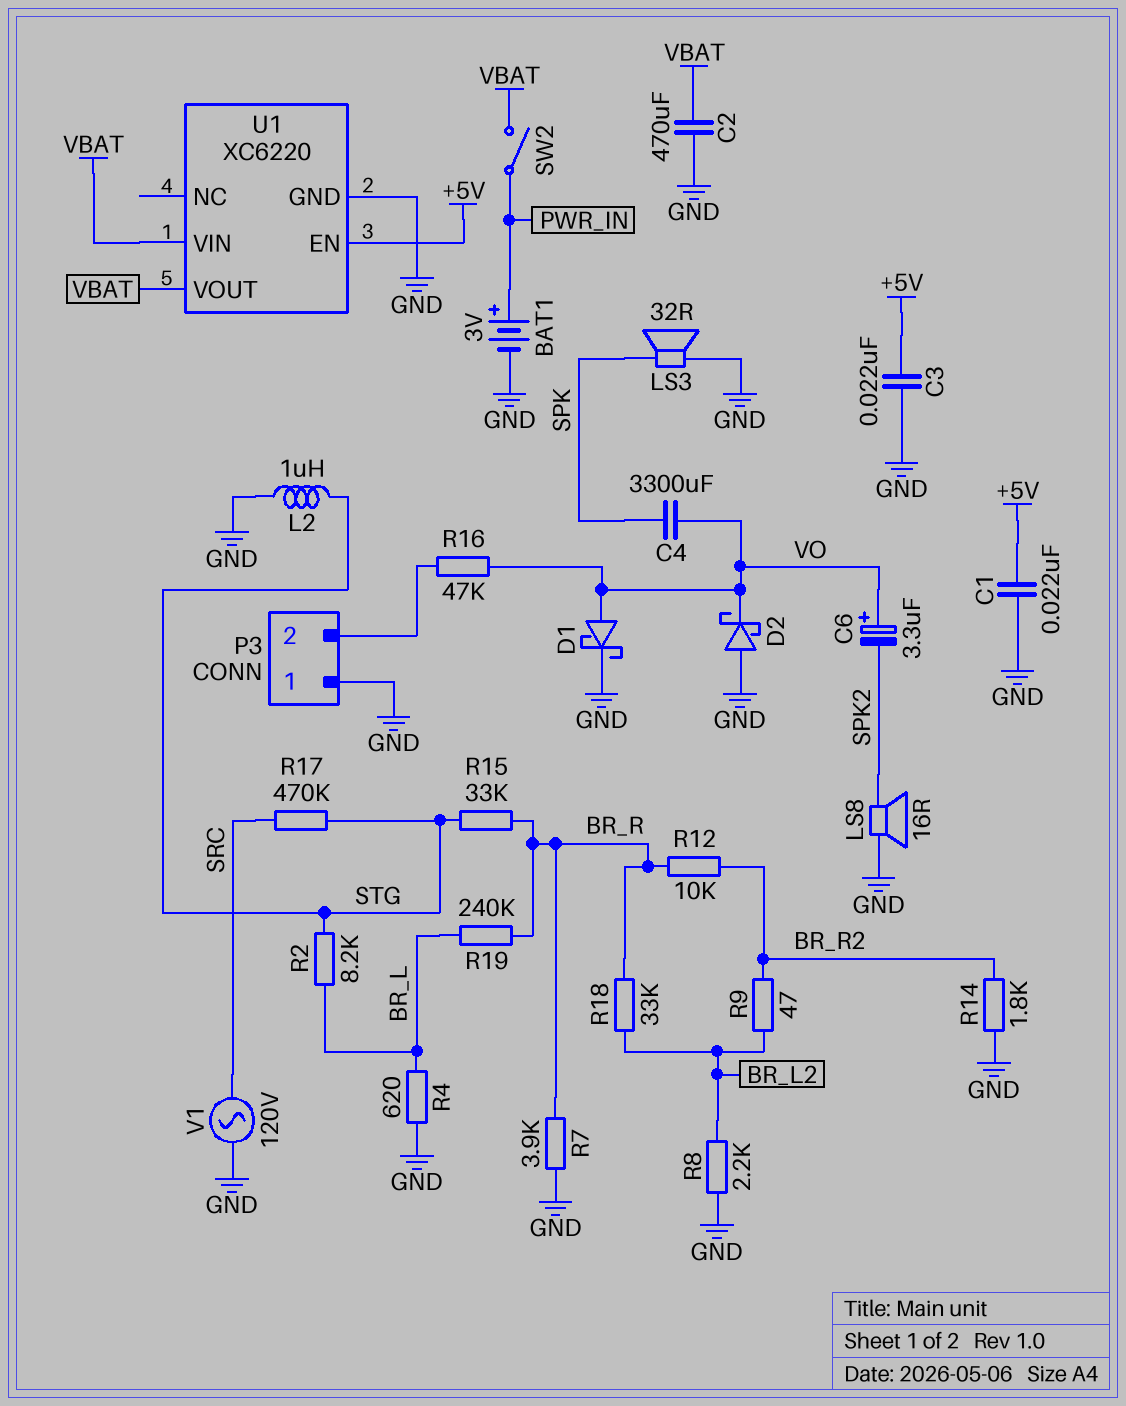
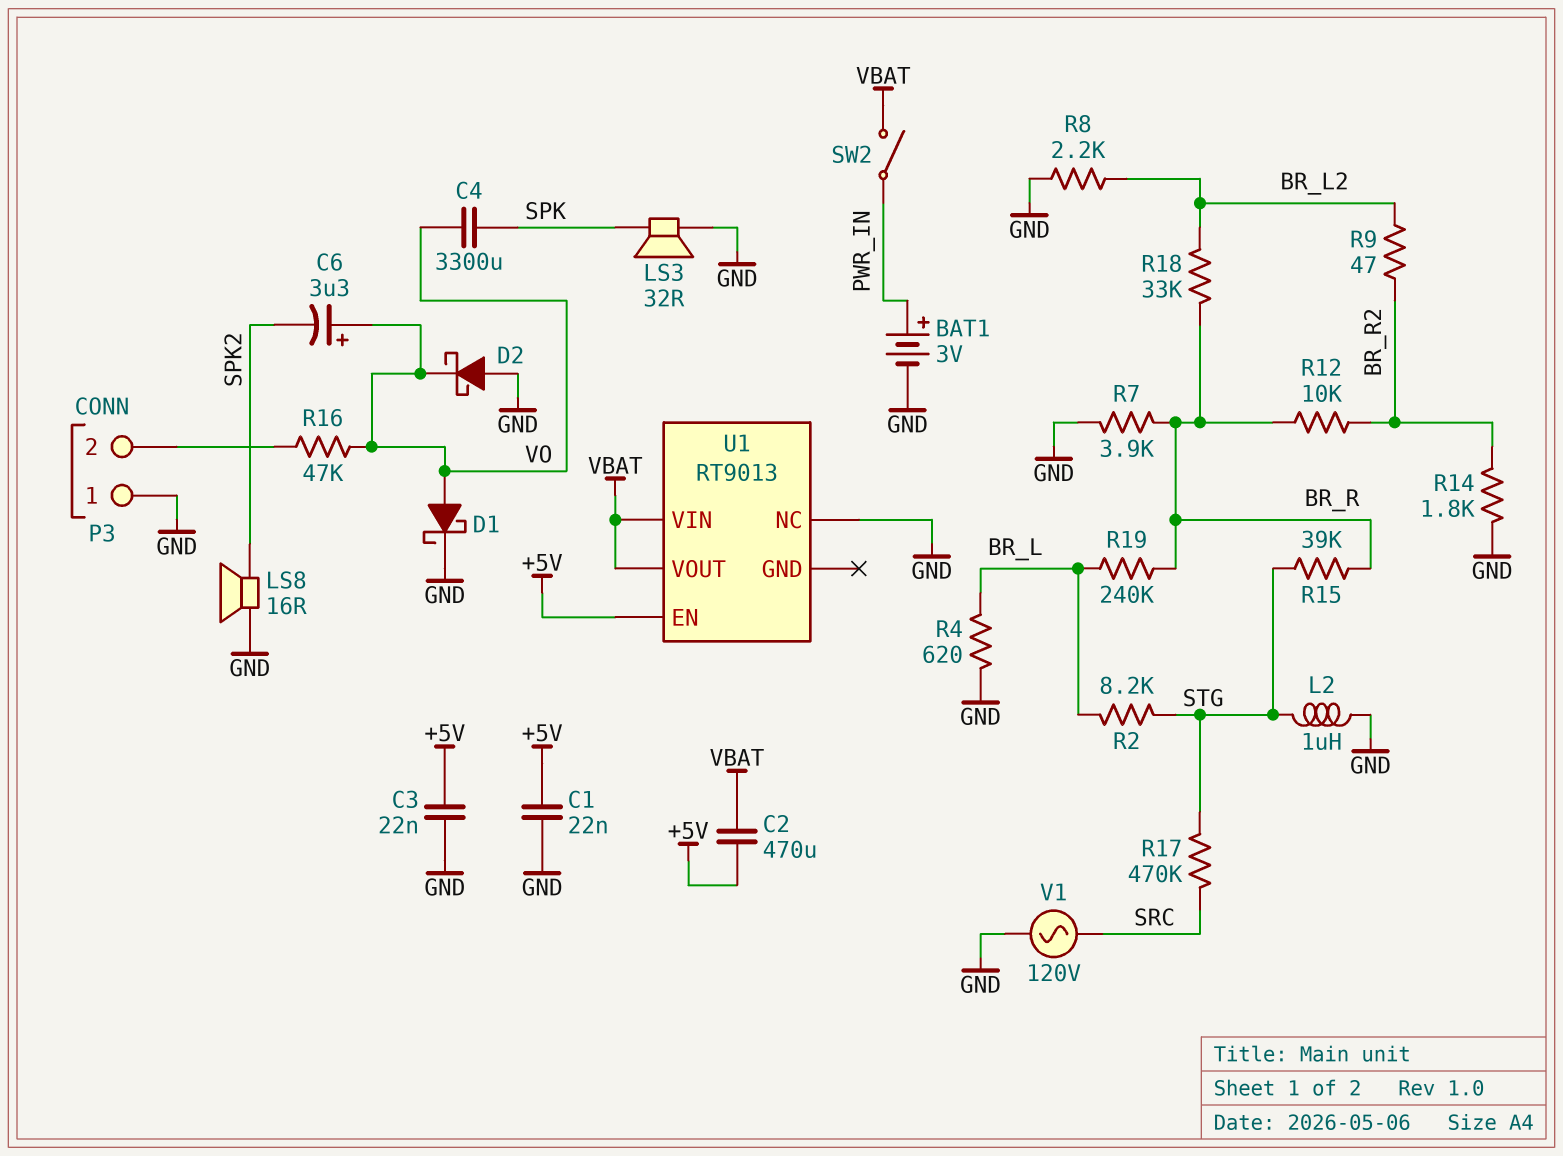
C2: 470uF (GND, VBAT) -> 470uF (+5V, VBAT)
R15: 33k (BR_R, STG) -> 39k (BR_R, STG)
U1: XC6220 -> RT9013
U1 pin GND: GND -> none
U1 pin NC: none -> GND

